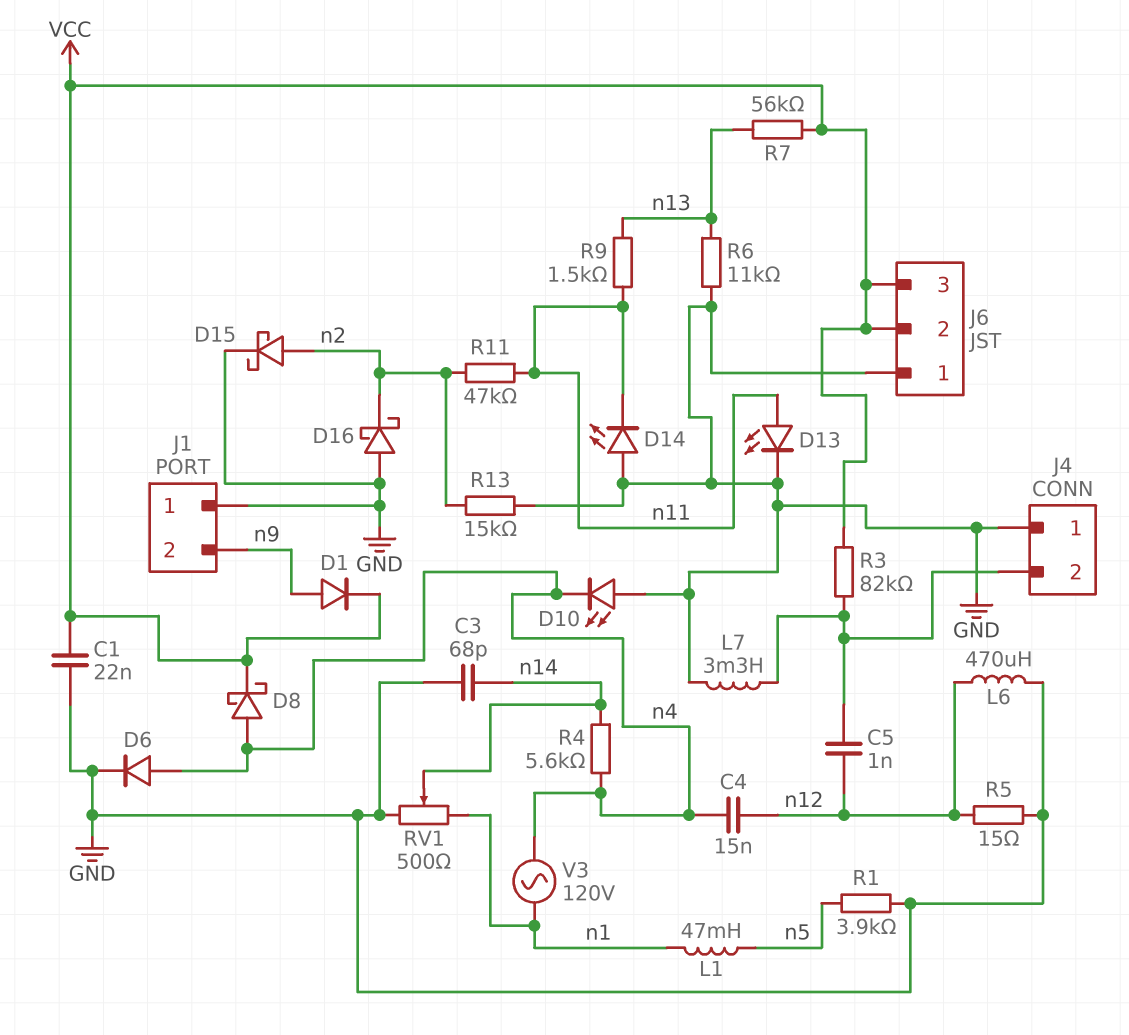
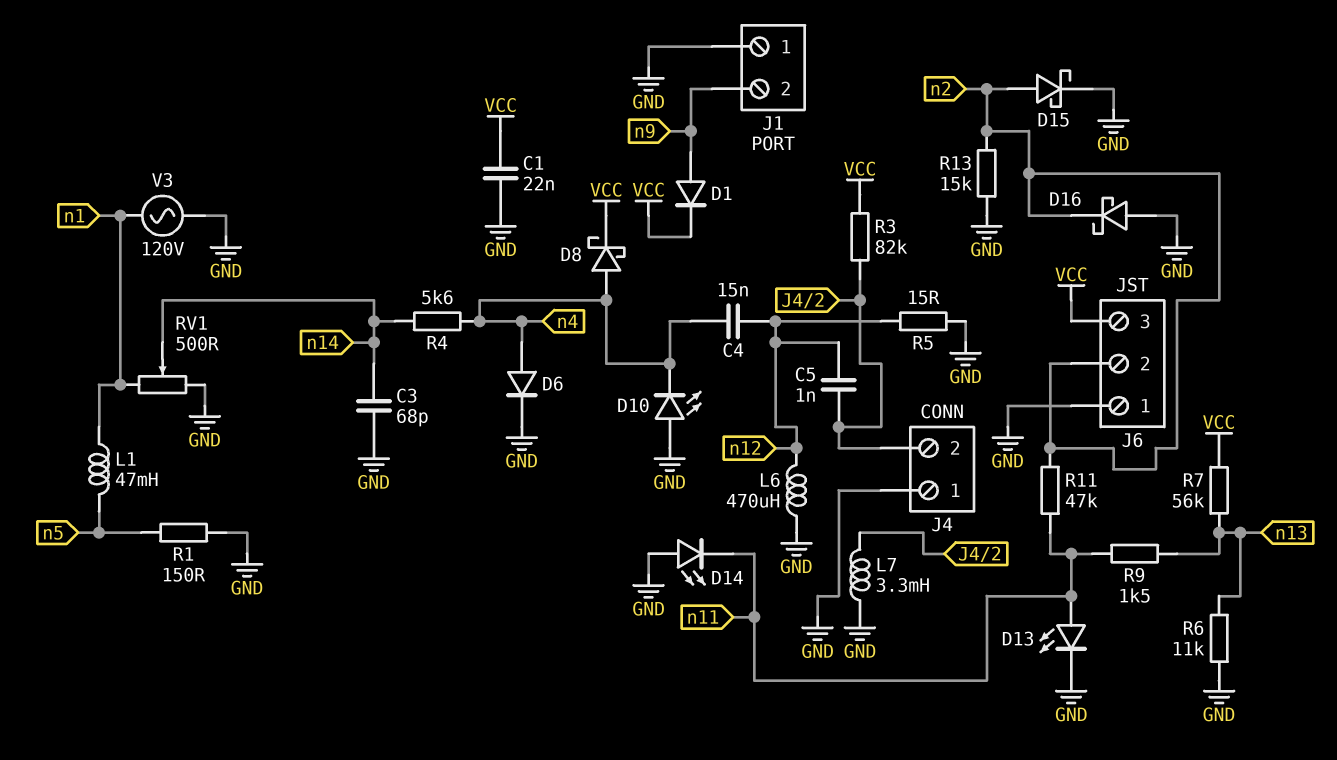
J6 pin 2: VCC -> n2
R1: 3.9k (GND, n5) -> 150 (GND, n5)
V3: AC 120V (n1, n4) -> AC 120V (GND, n1)

